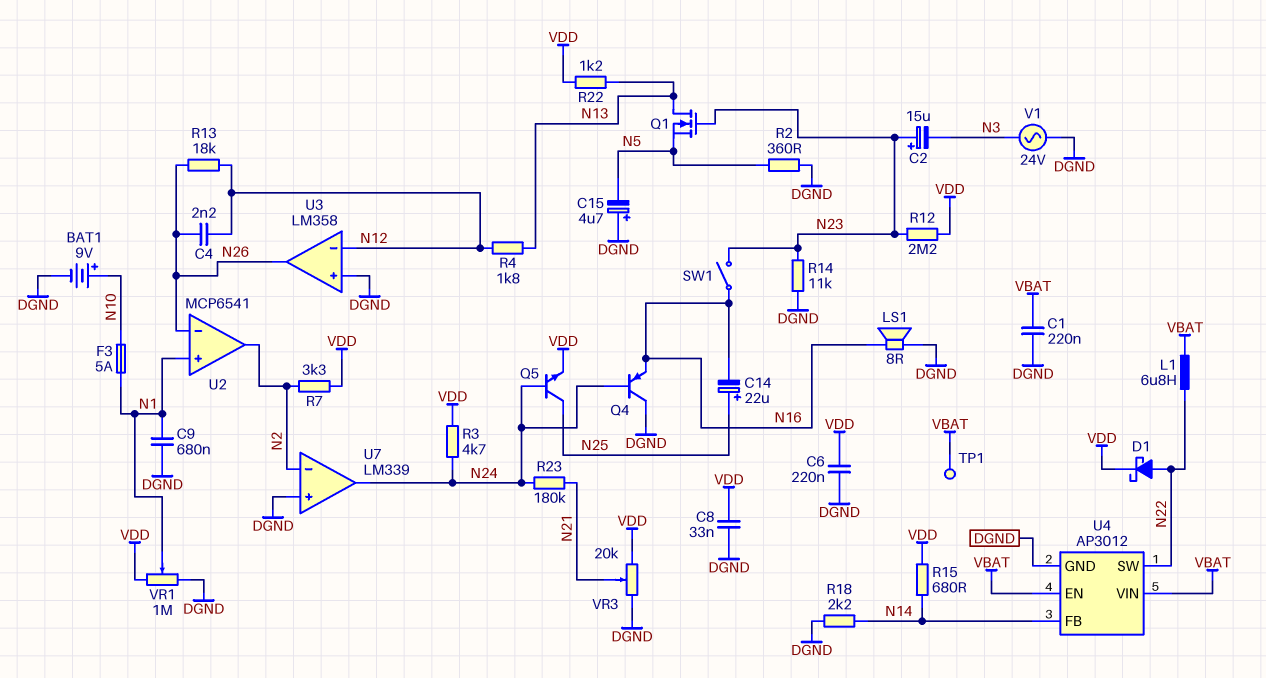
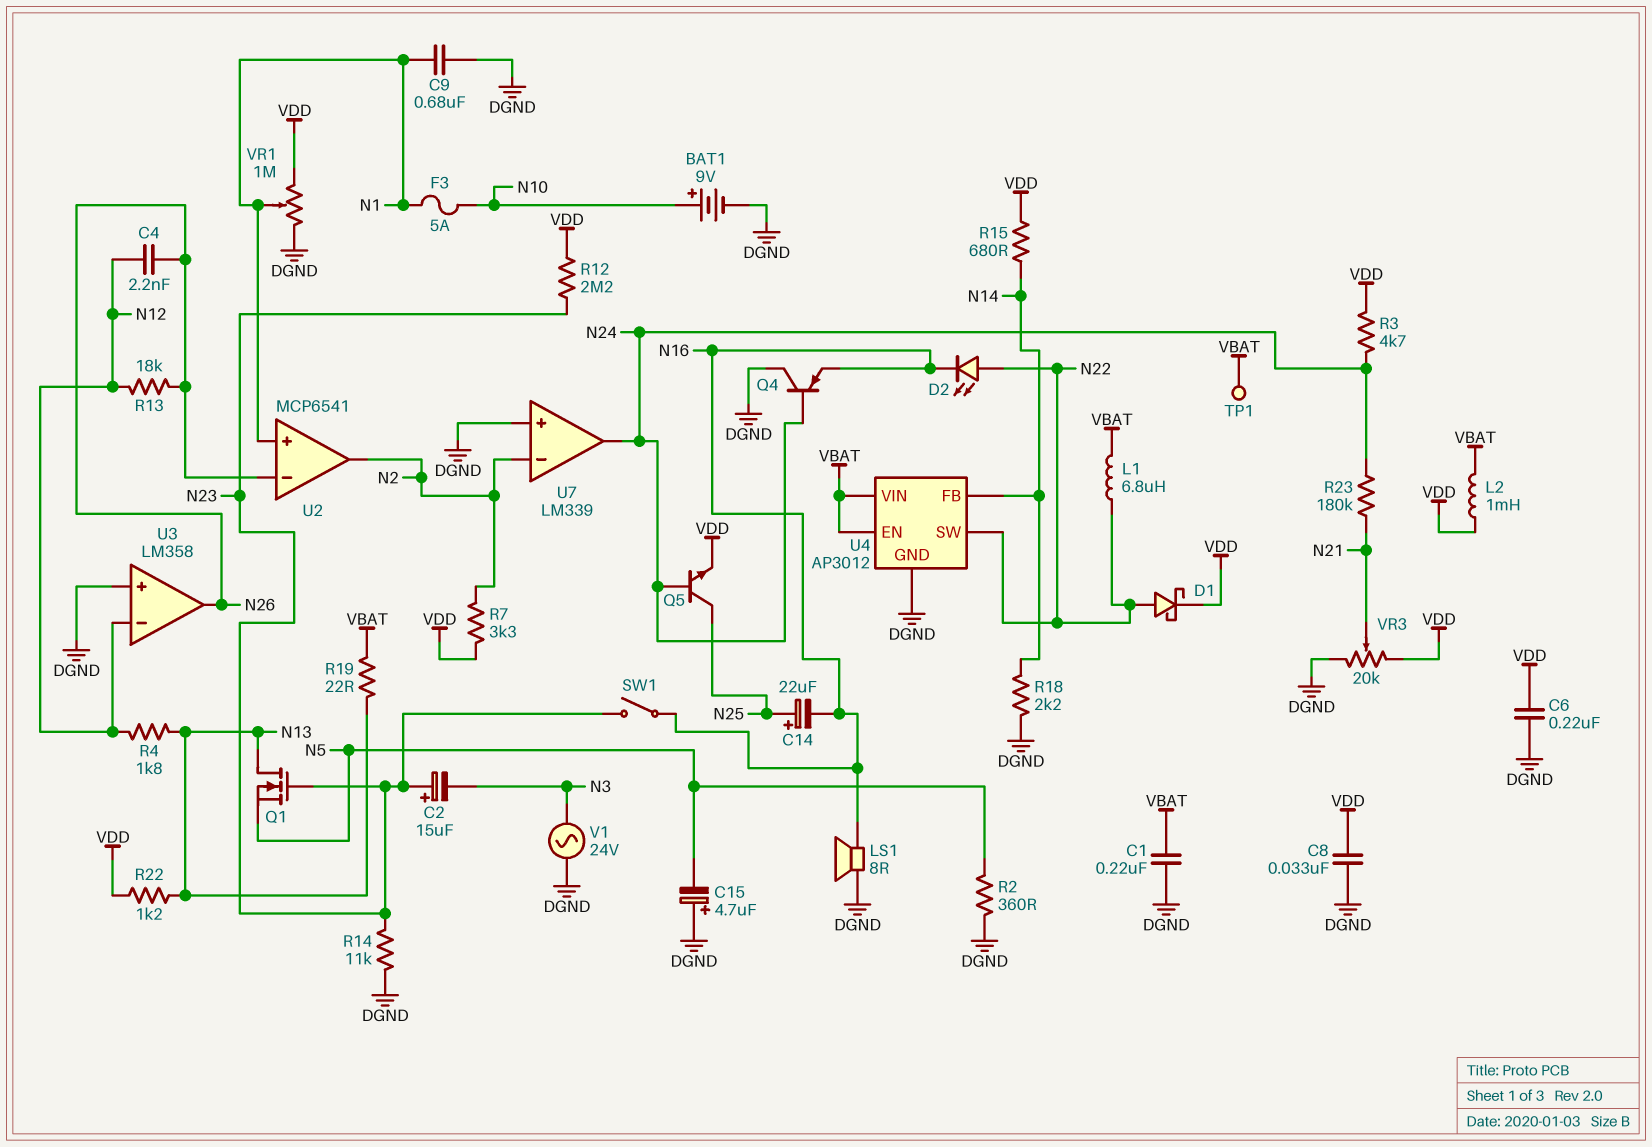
D2: none -> LED (A N22, K N16)
L2: none -> 1mH (VBAT, VDD)
R19: none -> 22 (N13, VBAT)

